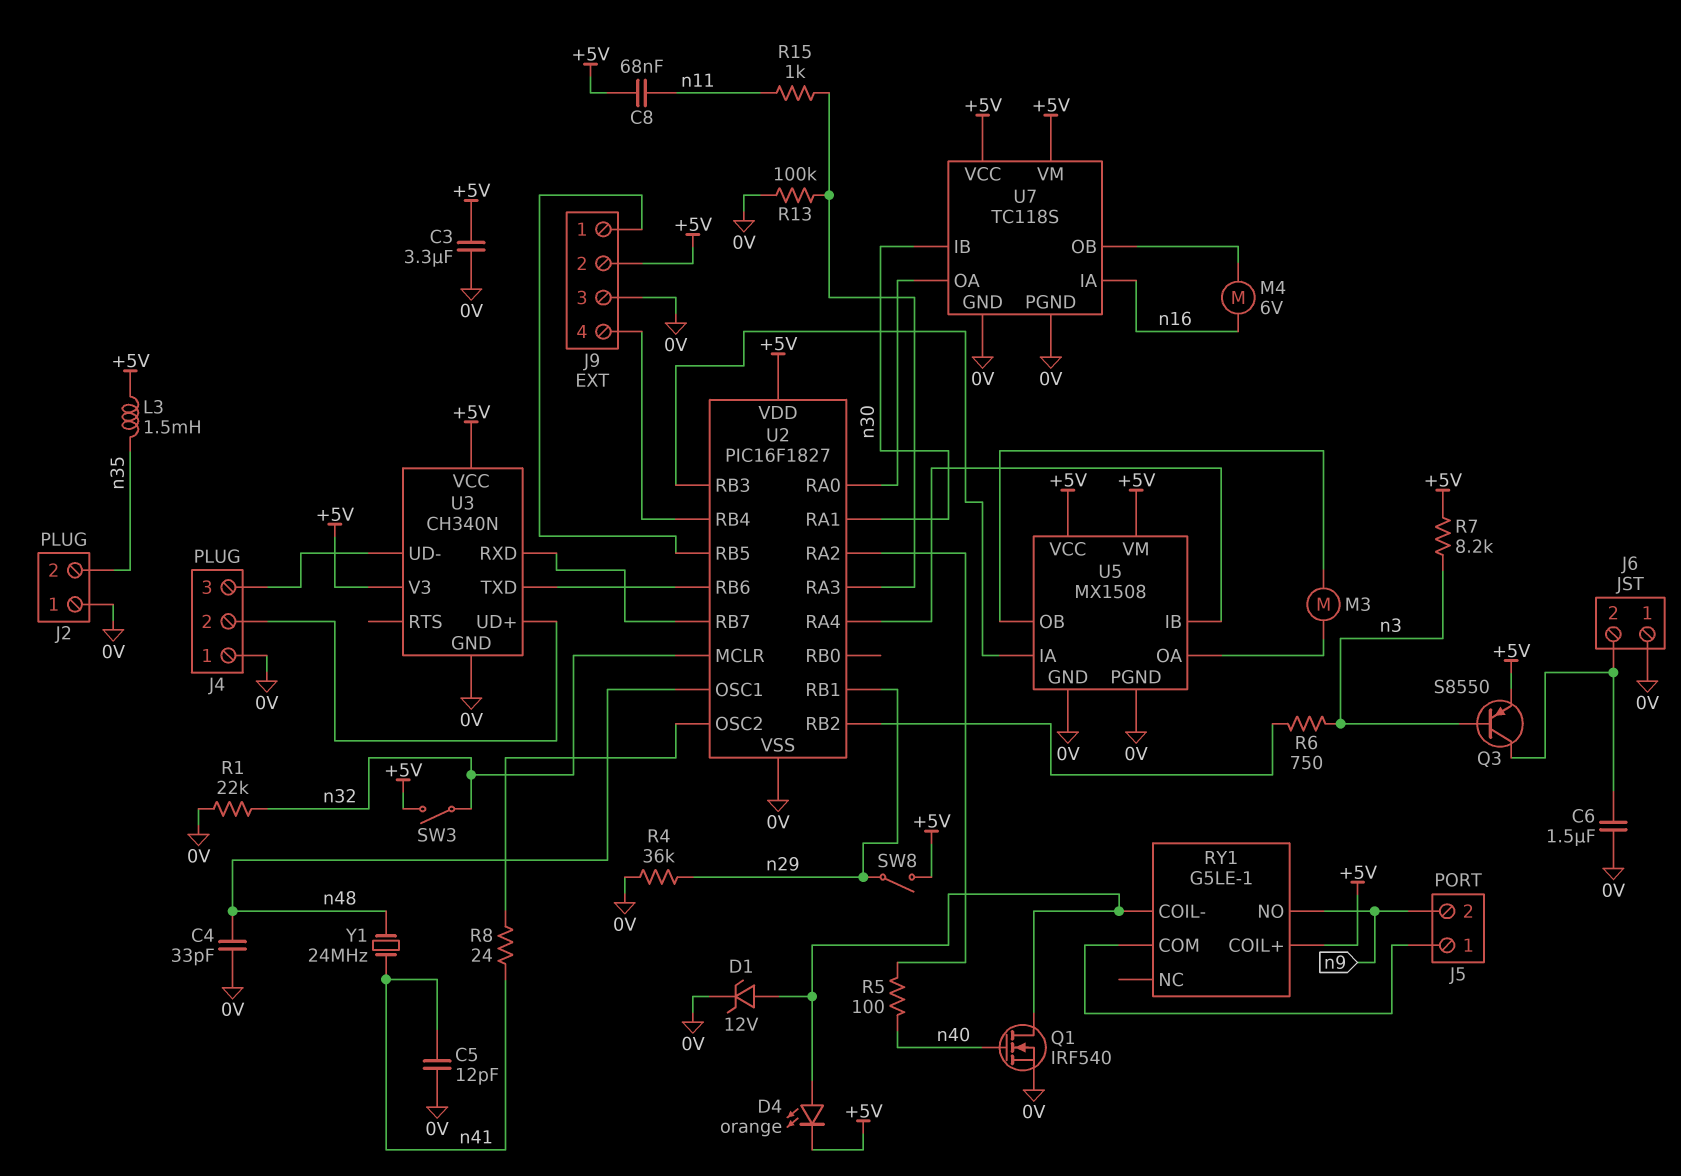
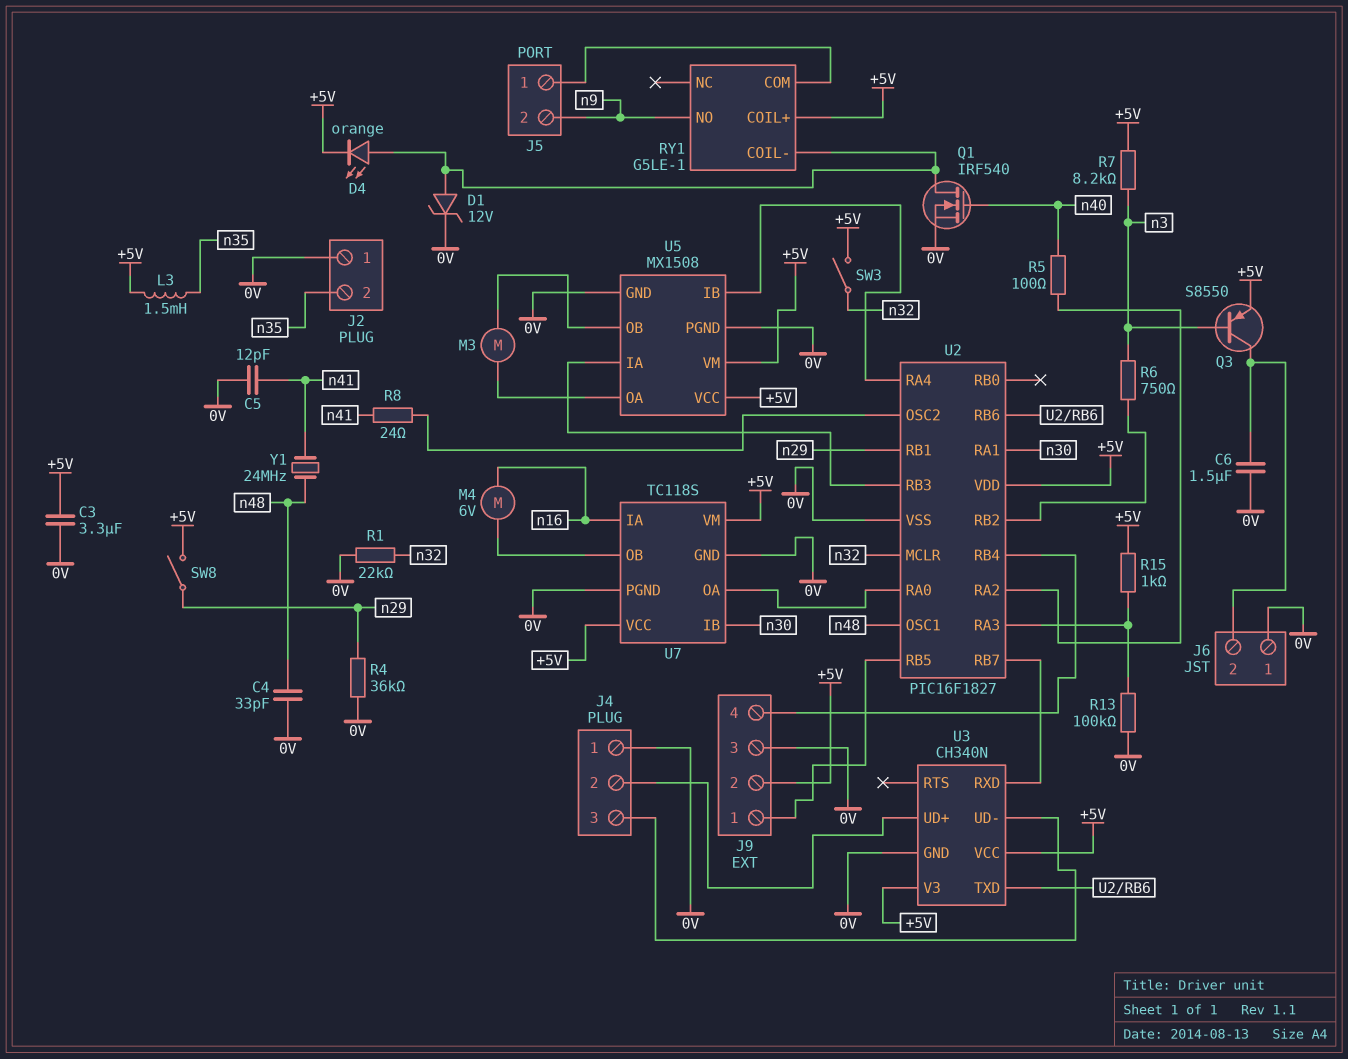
C8: 68nF (+5V, n11) -> none
R15: 1k (U2/RA3, n11) -> 1k (+5V, U2/RA3)

